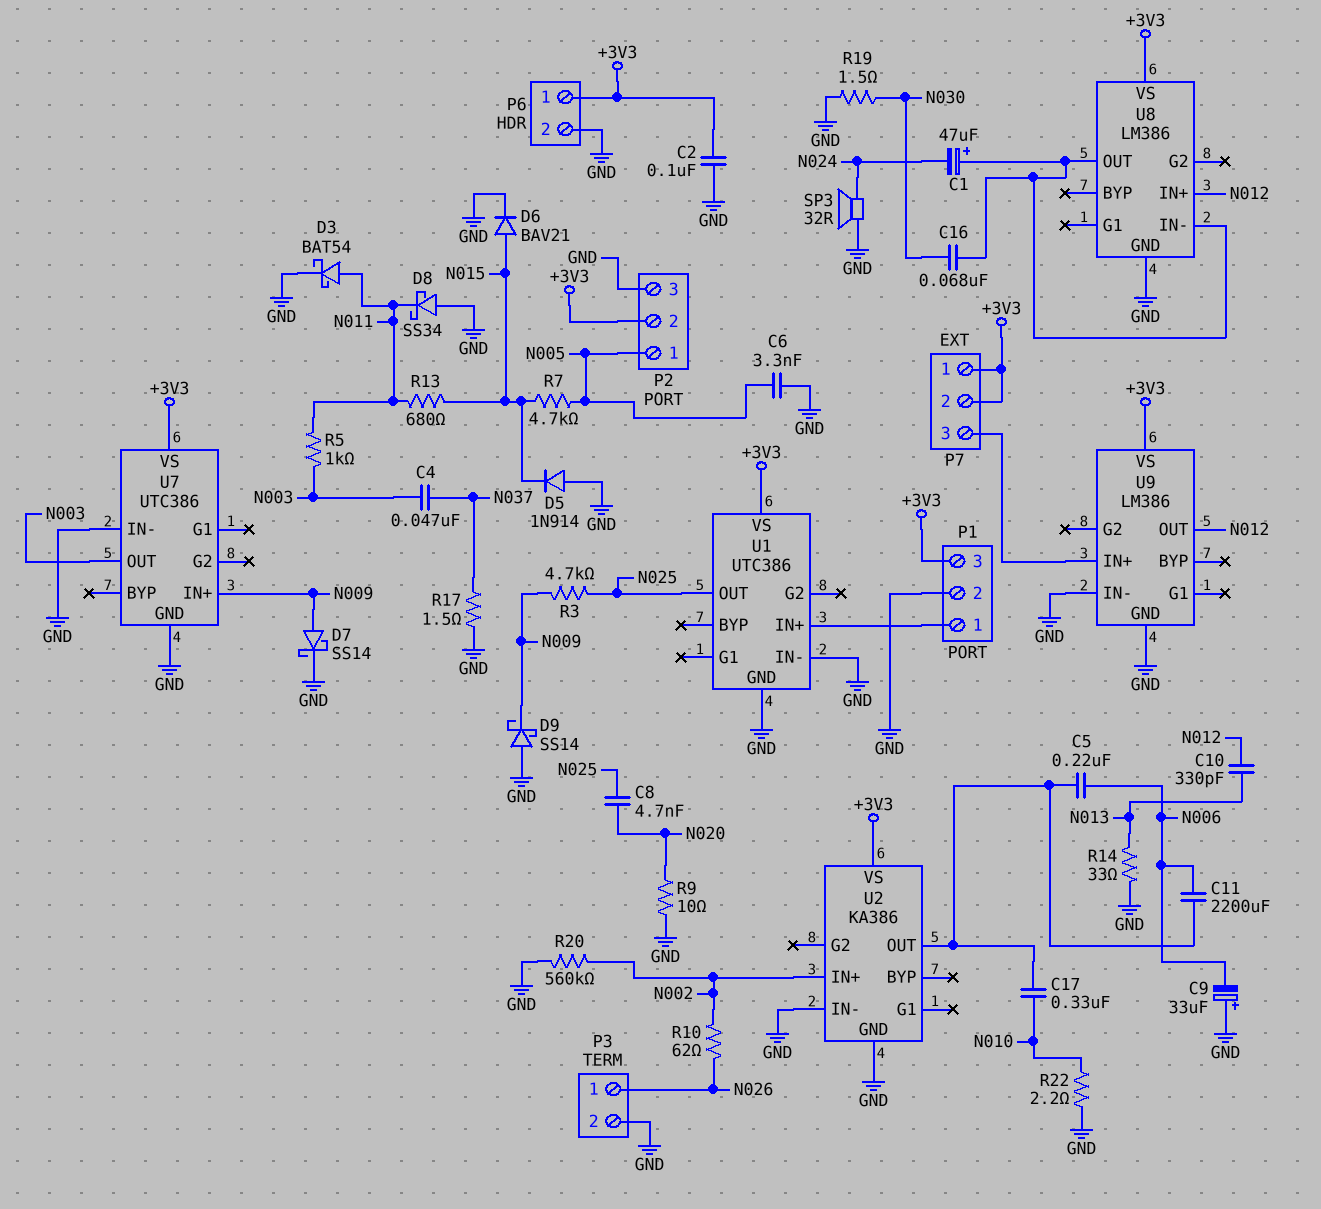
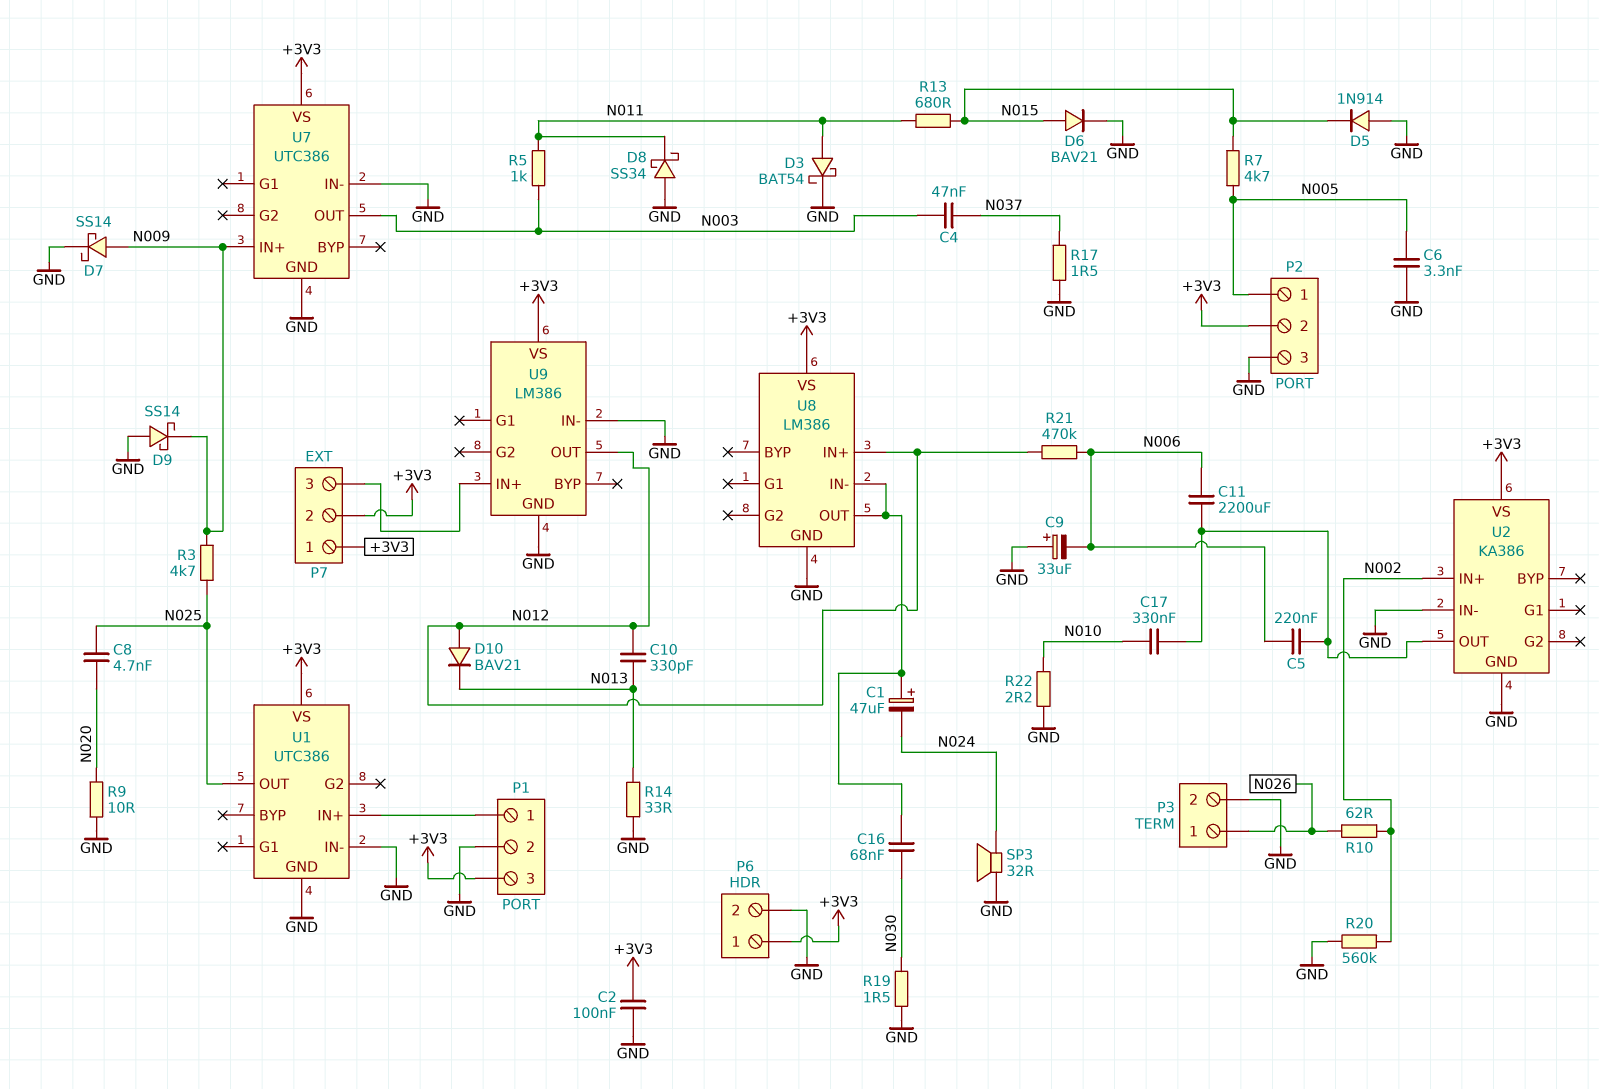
D10: none -> diode BAV21 (A N012, K N013)
R21: none -> 470k (N006, N012)

